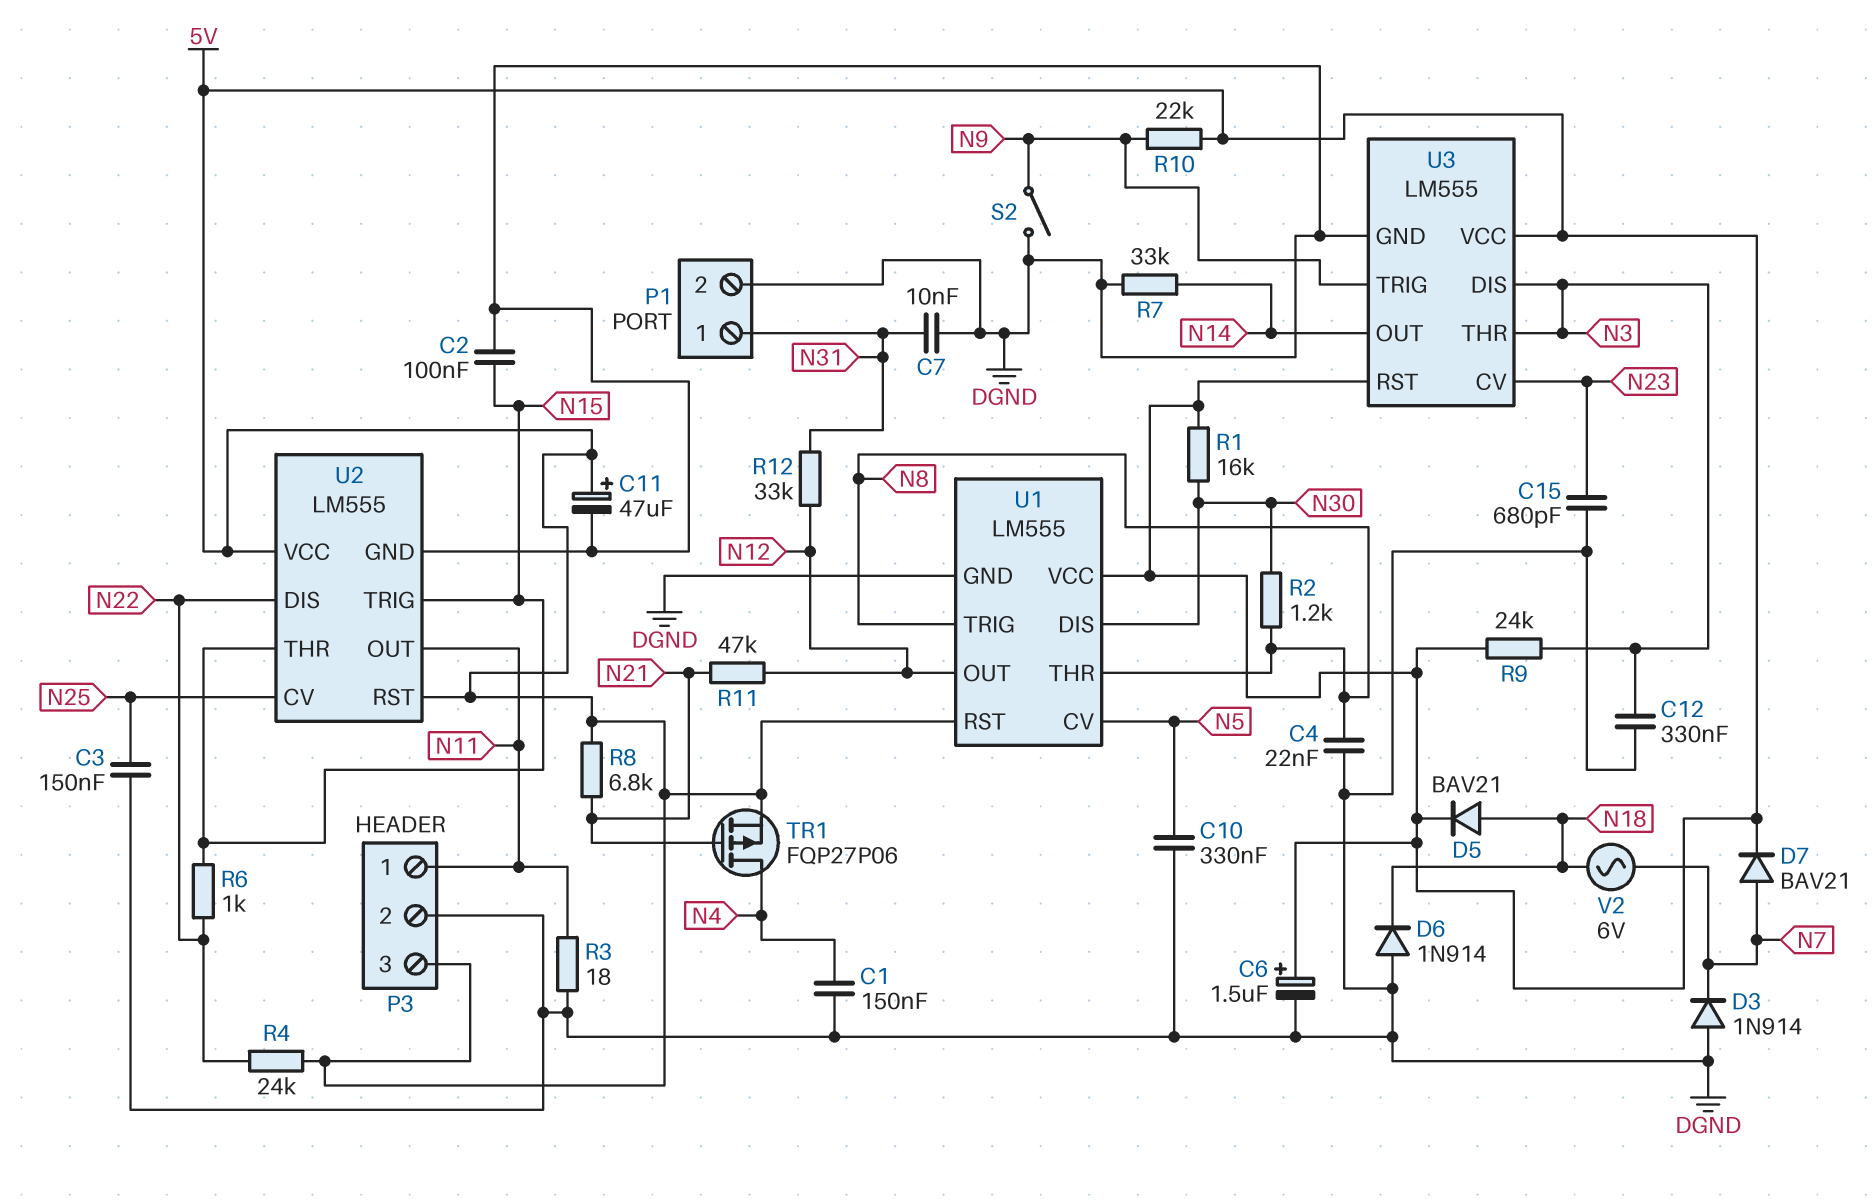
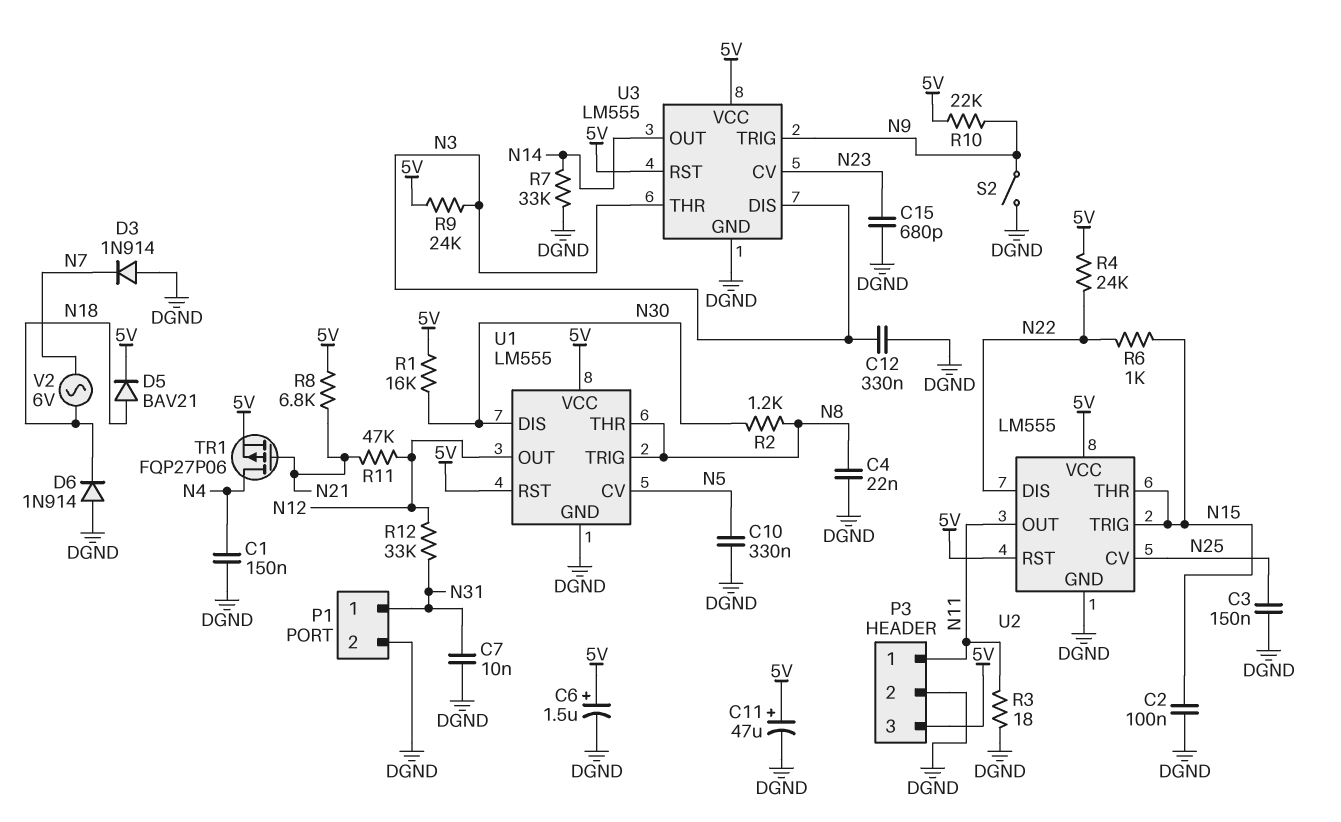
D7: diode BAV21 (A N7, K 5V) -> none

